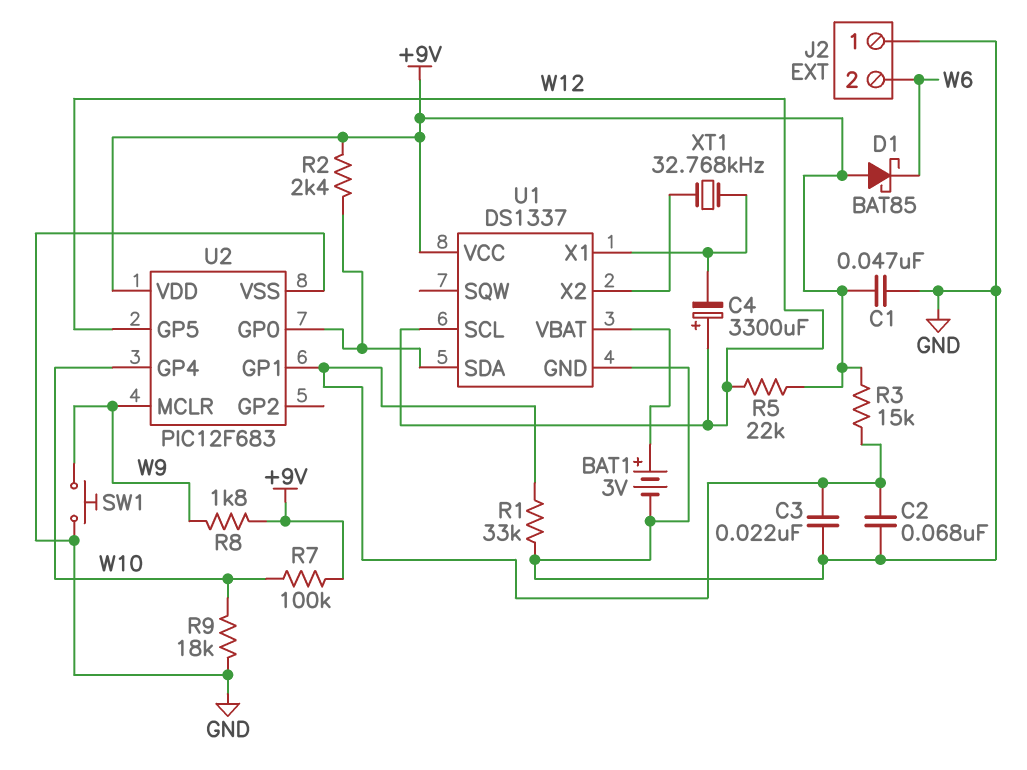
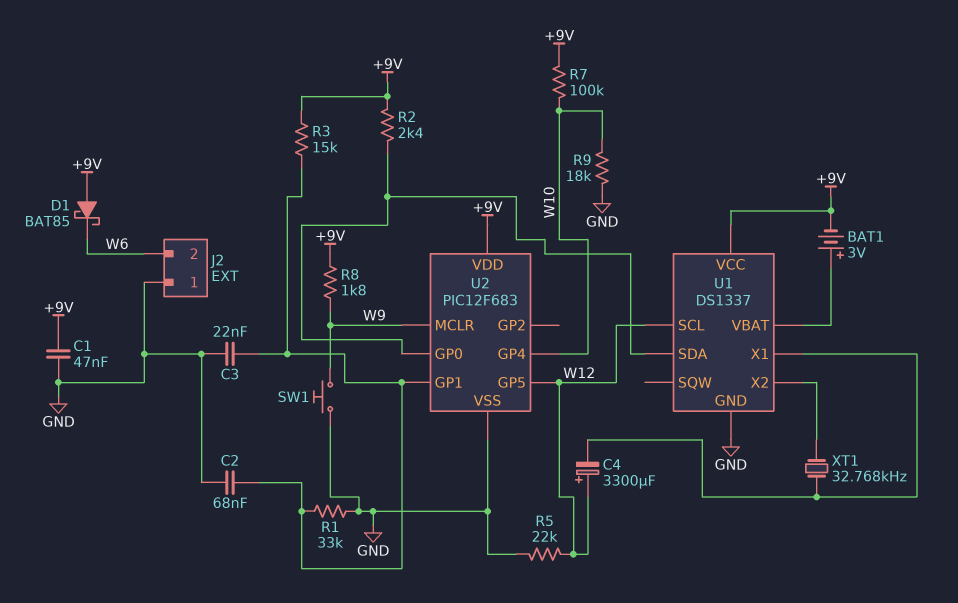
BAT1: 3V (plus U1/VBAT, minus GND) -> 3V (plus U1/VBAT, minus +9V)
R5: 22k (+9V, W12) -> 22k (GND, W12)

